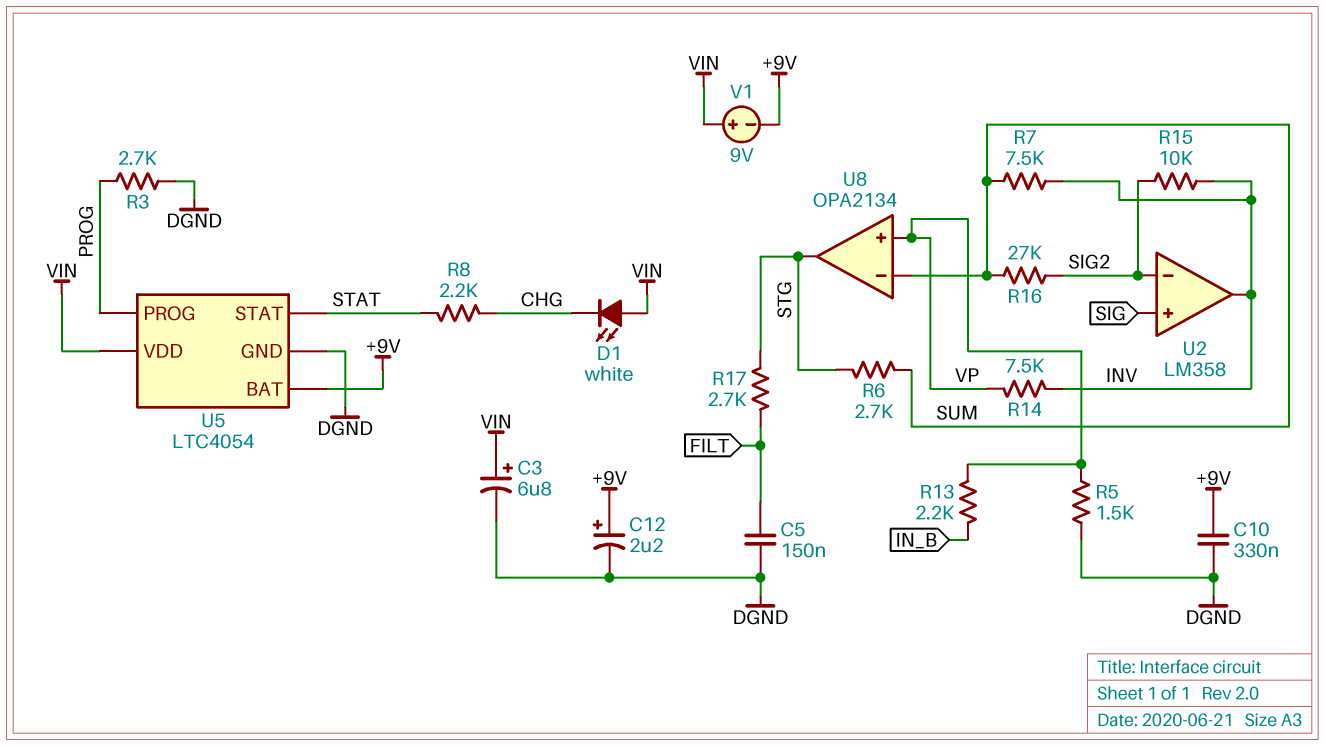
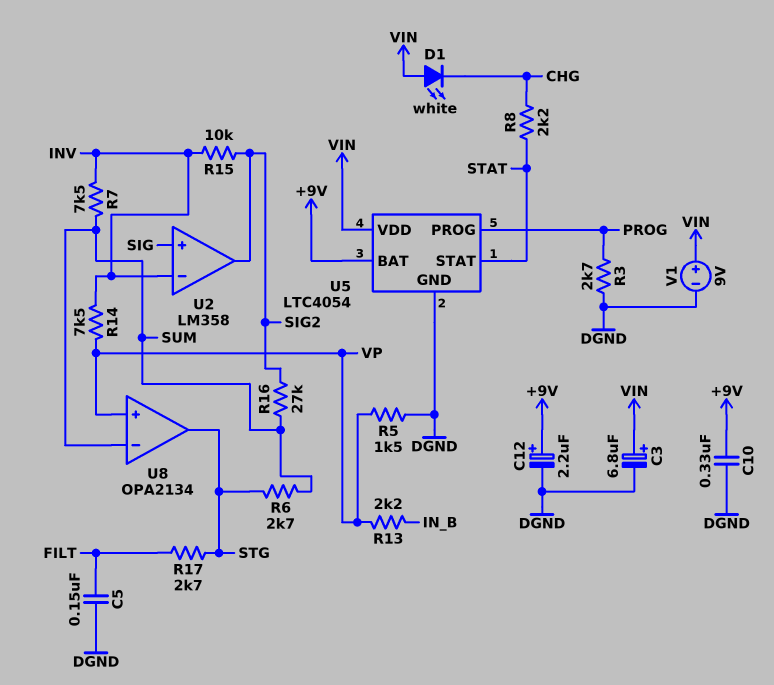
U2 pin in-: SIG2 -> INV
U2 pin out: INV -> SIG2
V1: 9V (plus VIN, minus +9V) -> 9V (plus VIN, minus DGND)

